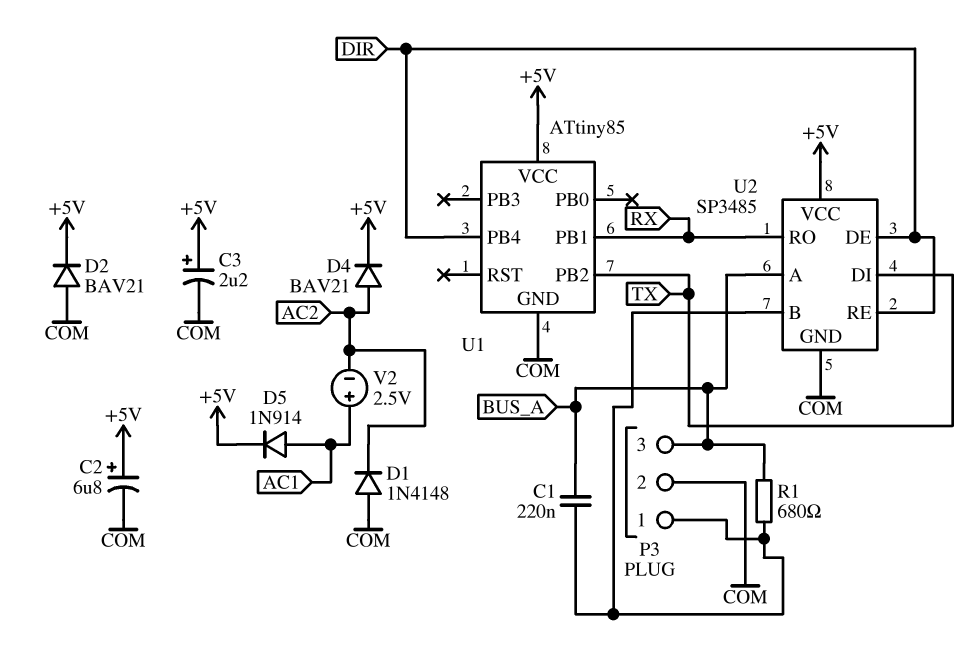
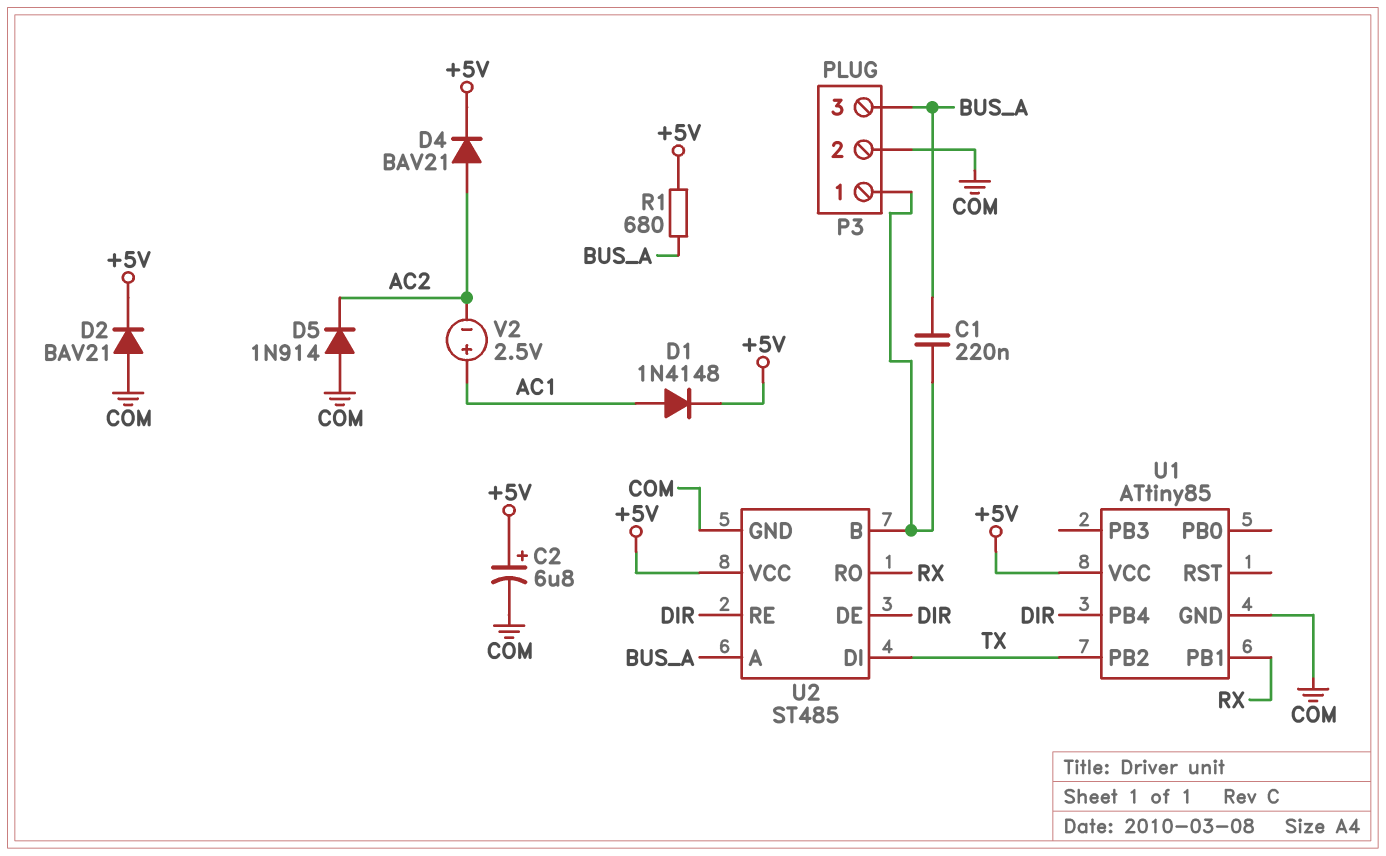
C3: 2.2uF (plus +5V, minus COM) -> none
D1: diode 1N4148 (A COM, K AC2) -> diode 1N4148 (A AC1, K +5V)
D5: diode 1N914 (A AC1, K +5V) -> diode 1N914 (A COM, K AC2)
R1: 680 (BUS_A, P3/1) -> 680 (+5V, BUS_A)
U2: SP3485 -> ST485

